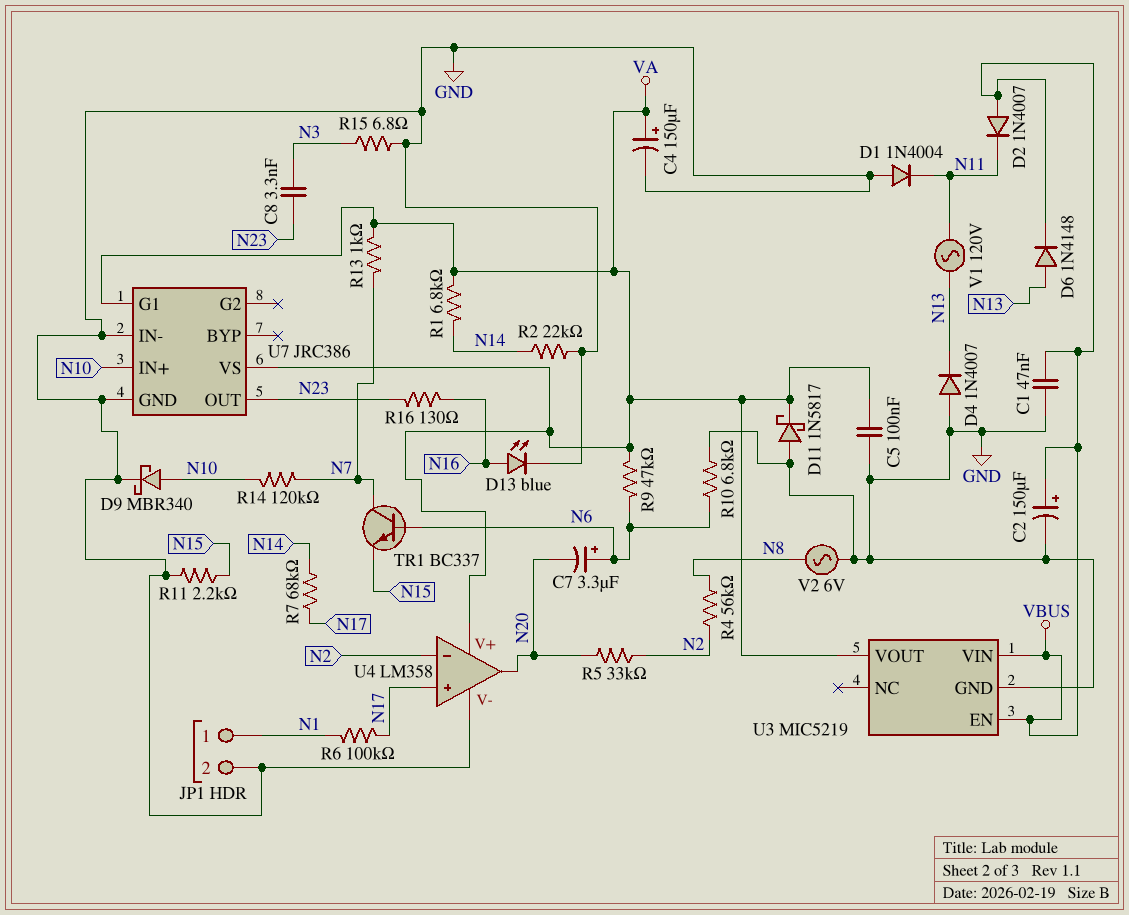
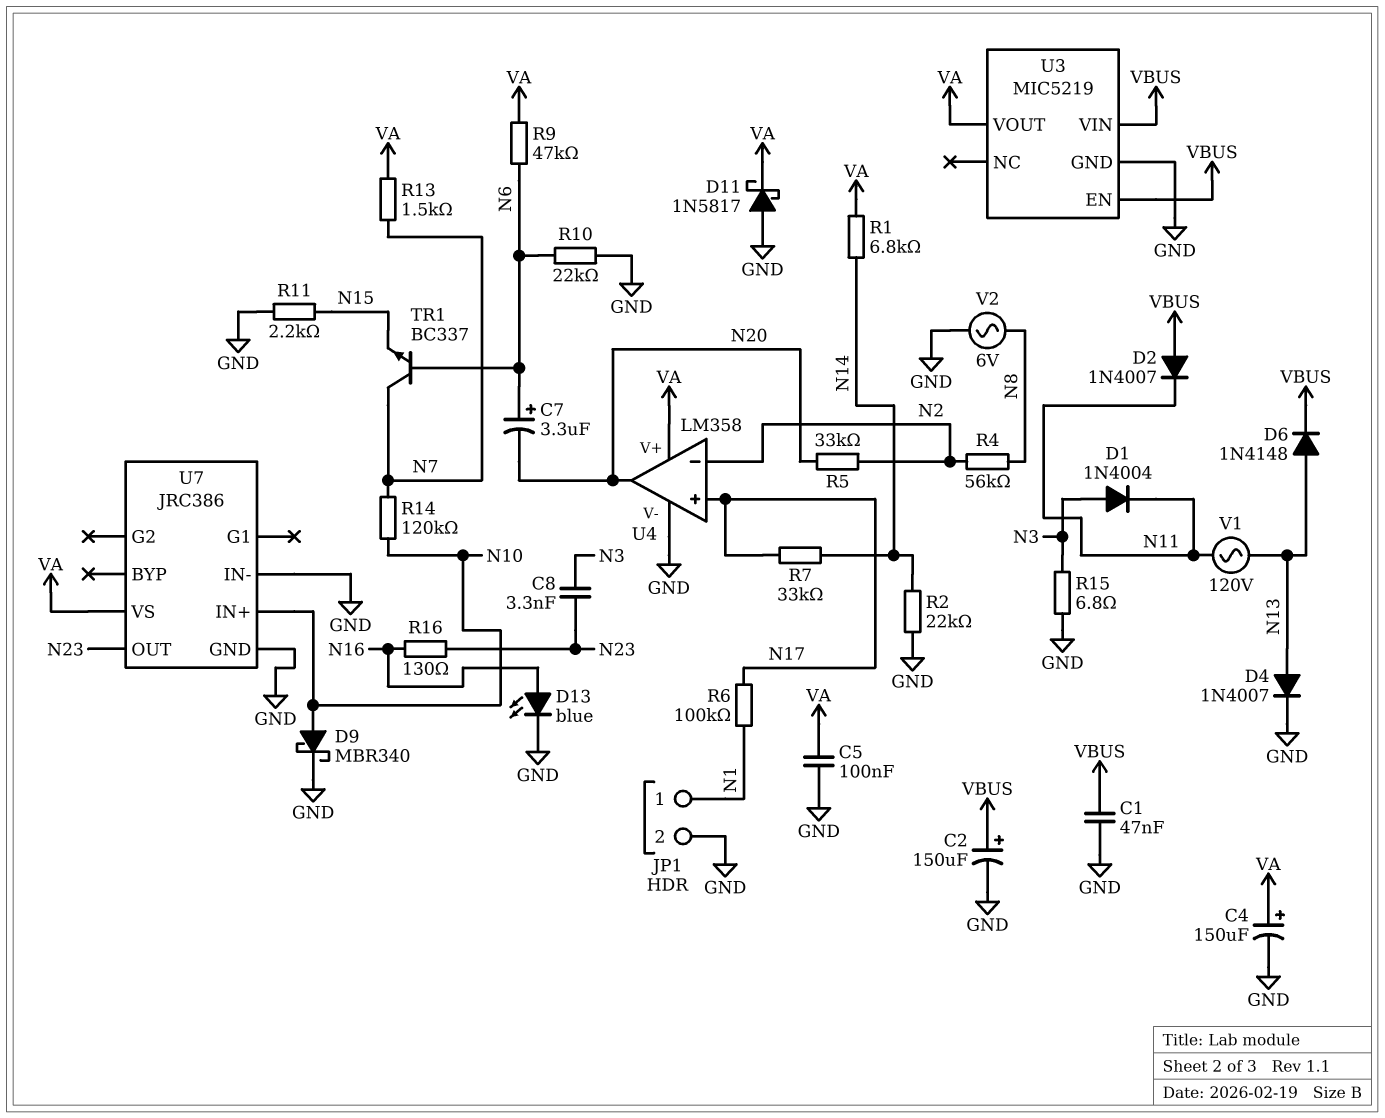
D1: diode 1N4004 (A GND, K N11) -> diode 1N4004 (A N3, K N11)
D4: diode 1N4007 (A GND, K N13) -> diode 1N4007 (A N13, K GND)
R7: 68k (N14, N17) -> 33k (N14, N17)
R10: 6.8k (GND, N6) -> 22k (GND, N6)
R13: 1k (N7, VA) -> 1.5k (N7, VA)
U7 pin G1: VA -> none

